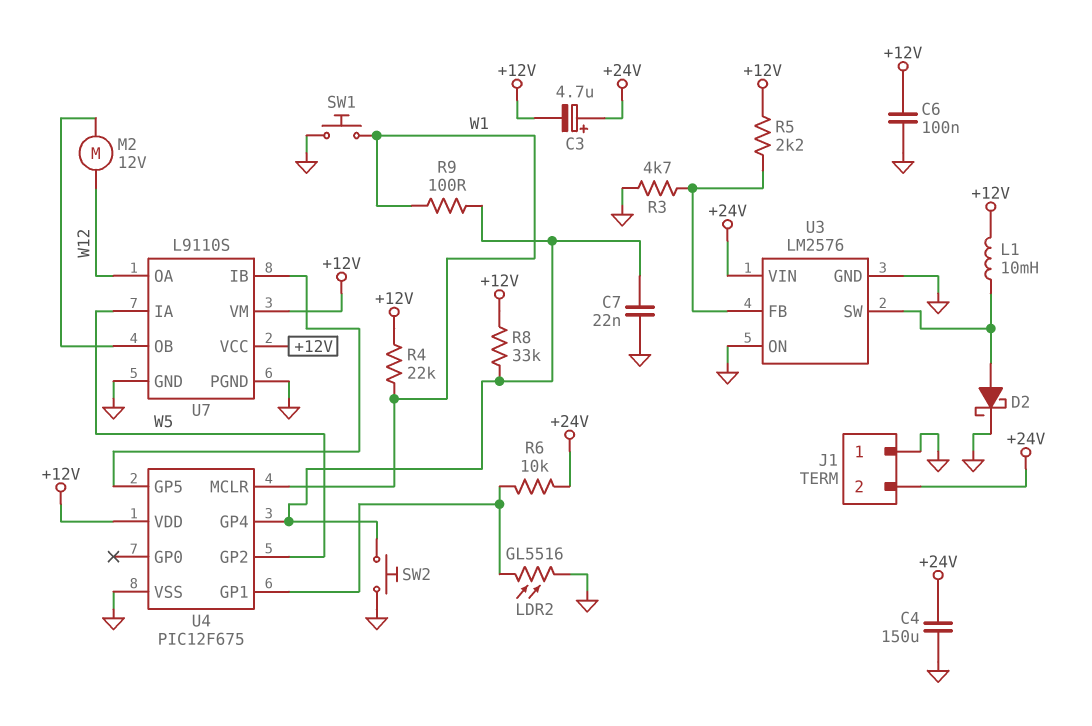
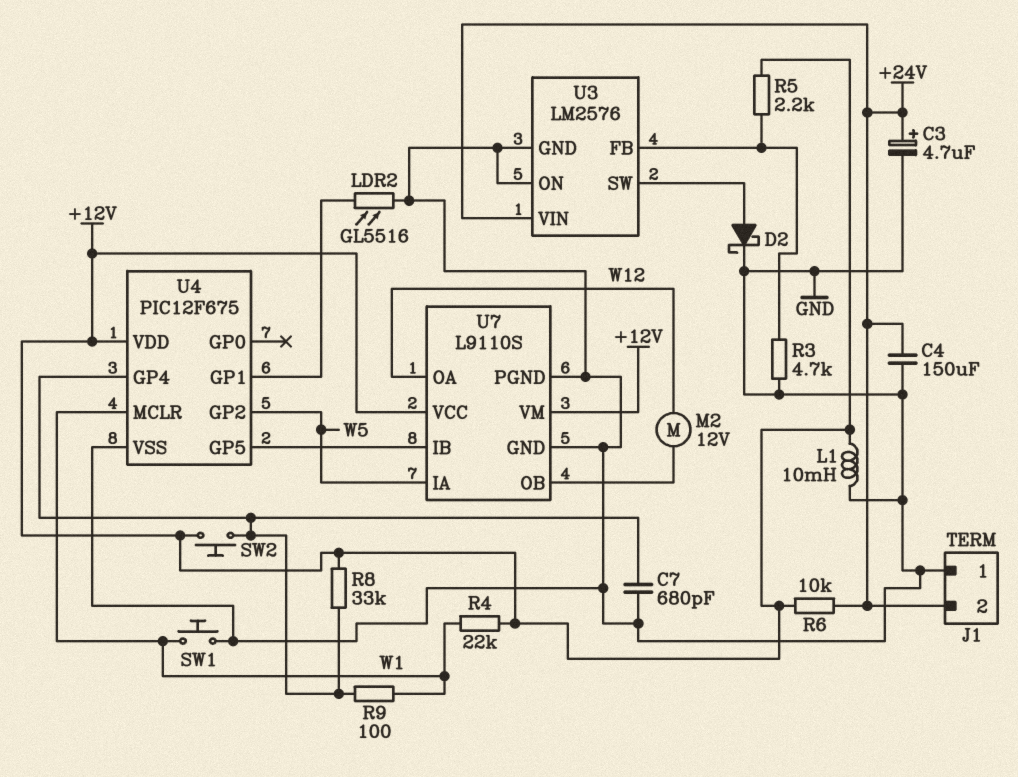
C3: 4.7uF (plus +24V, minus +12V) -> 4.7uF (plus +24V, minus GND)
C6: 100nF (+12V, GND) -> none
C7: 22nF (GND, U4/GP4) -> 680pF (GND, U4/GP4)
L1: 10mH (+12V, U3/SW) -> 10mH (+12V, GND)
R6: 10k (+24V, U4/GP1) -> 10k (+12V, +24V)
SW2: button (GND, U4/GP4) -> button (+12V, U4/GP4)

